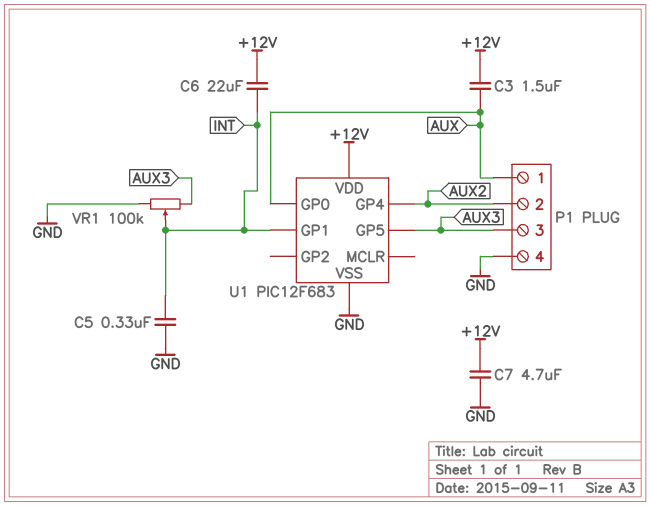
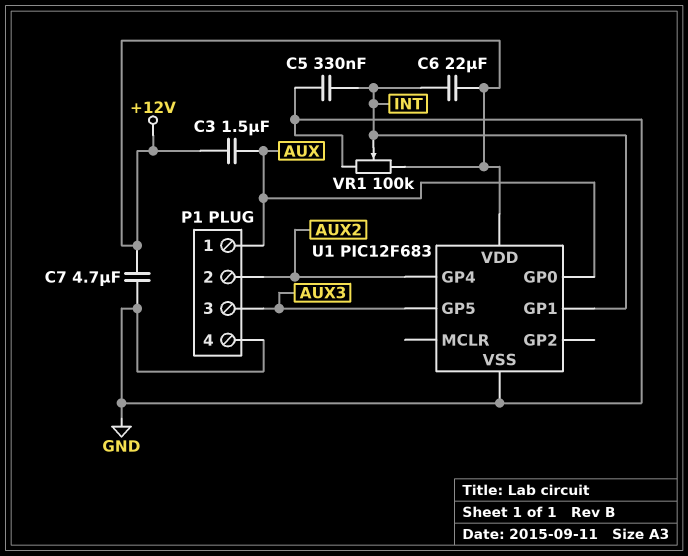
VR1: 100k (AUX3, GND, wiper INT) -> 100k (+12V, GND, wiper INT)

